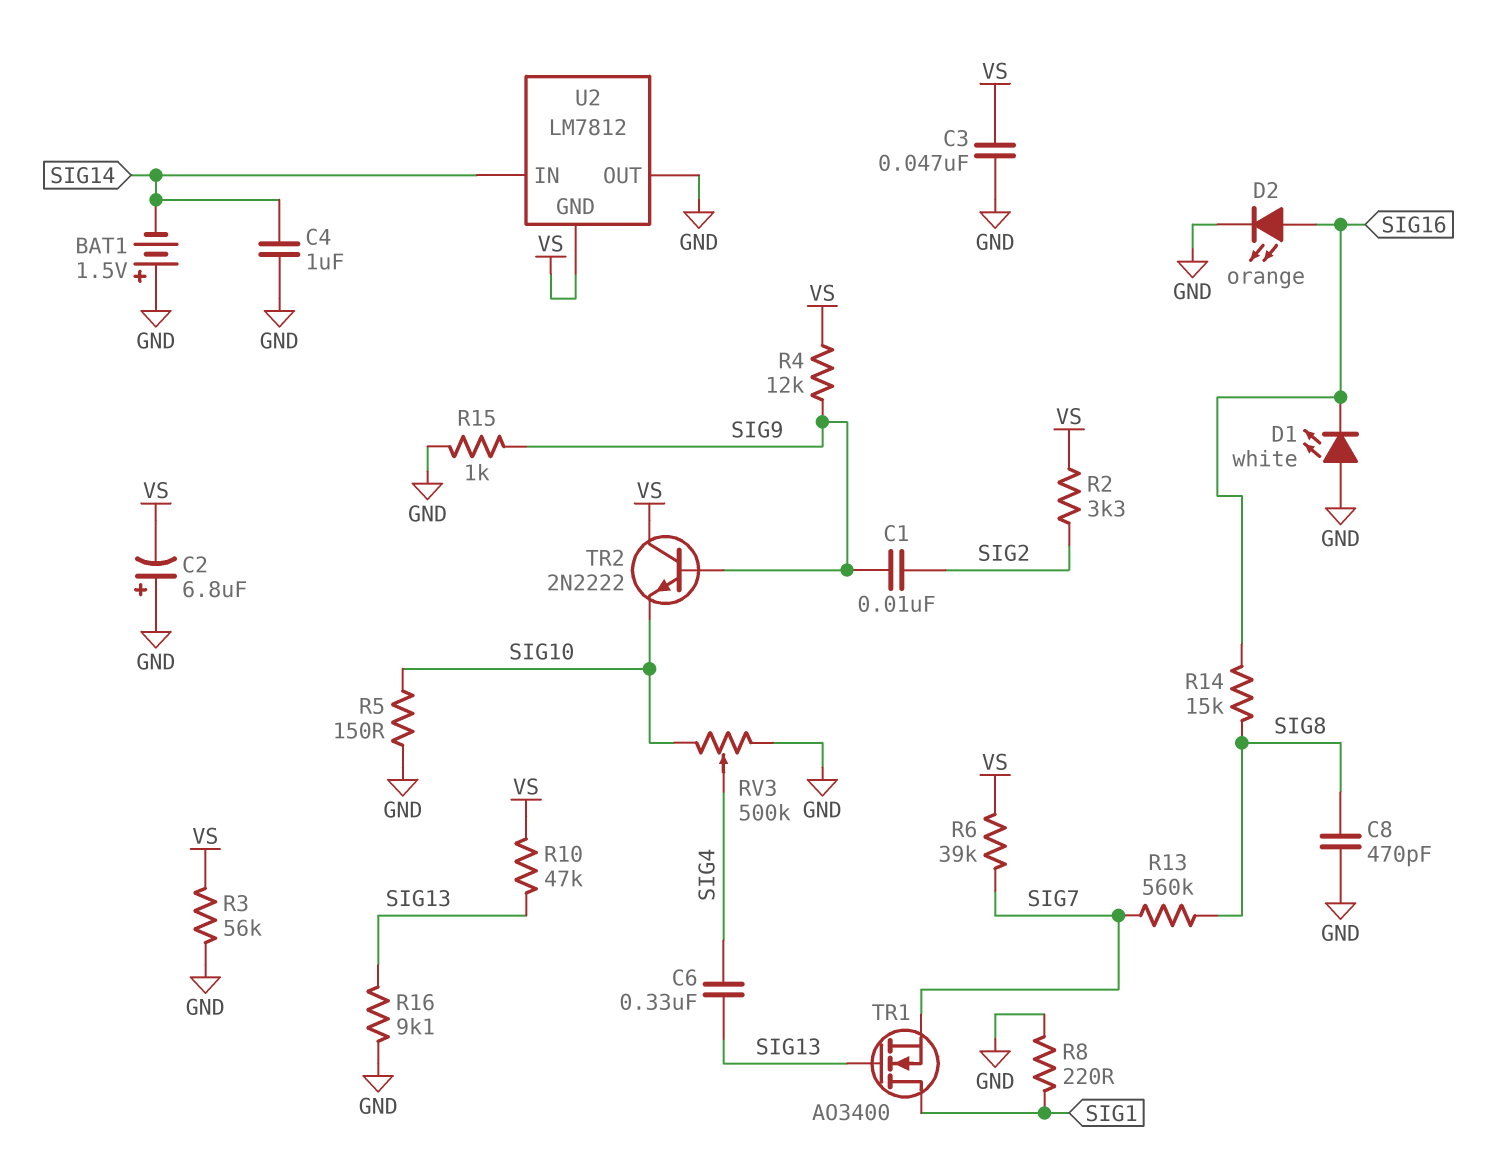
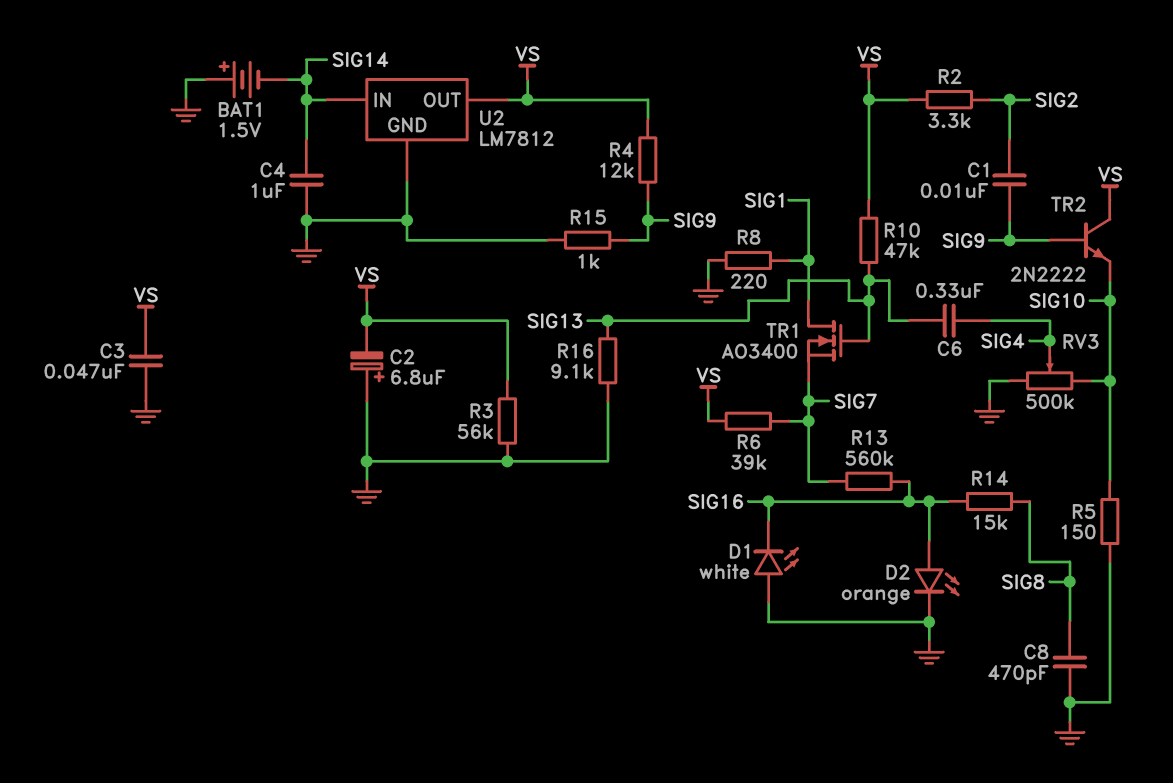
R13: 560k (SIG7, SIG8) -> 560k (SIG7, SIG16)
U2 pin GND: VS -> GND
U2 pin OUT: GND -> VS

